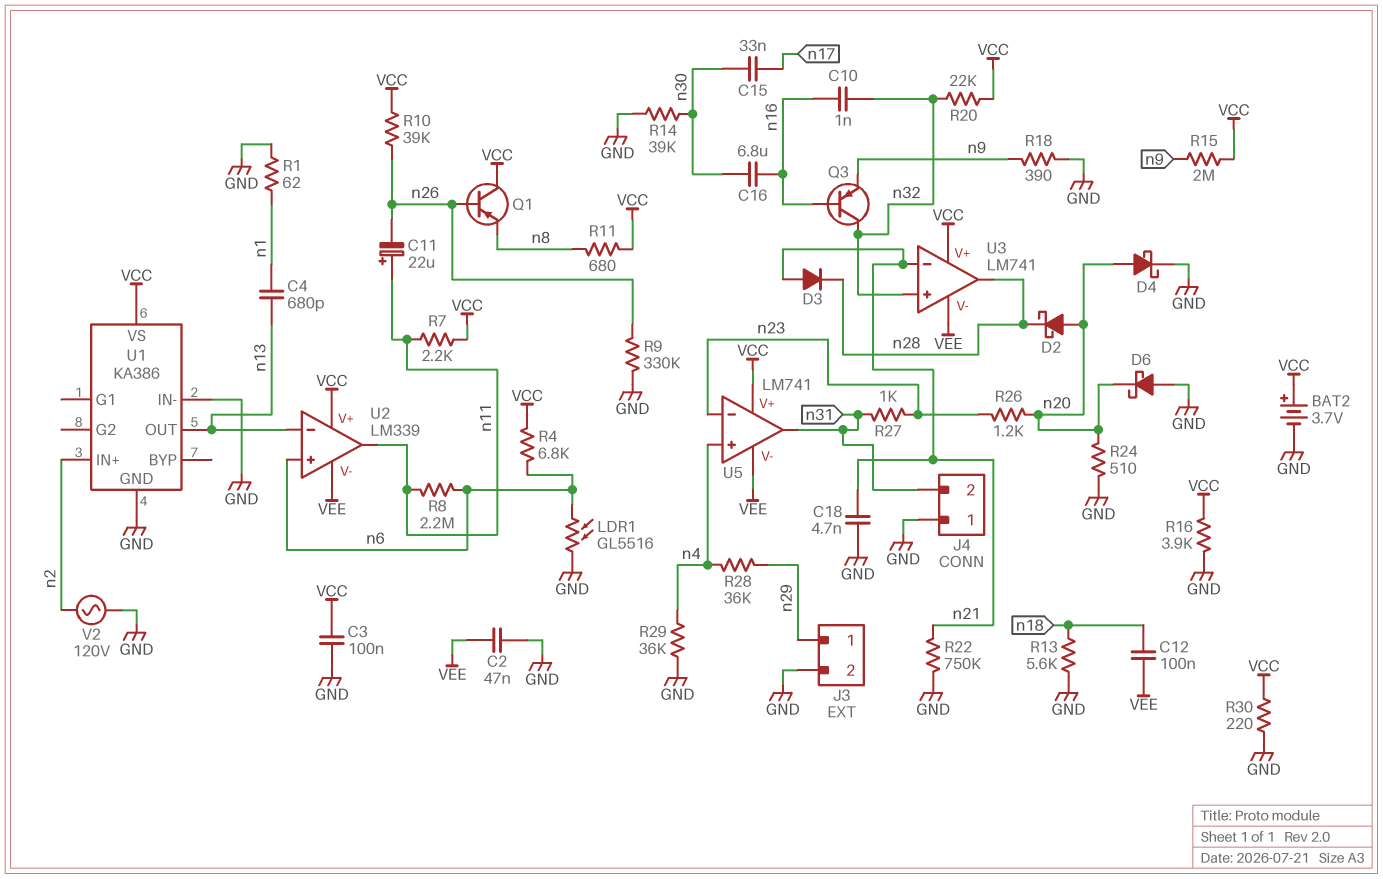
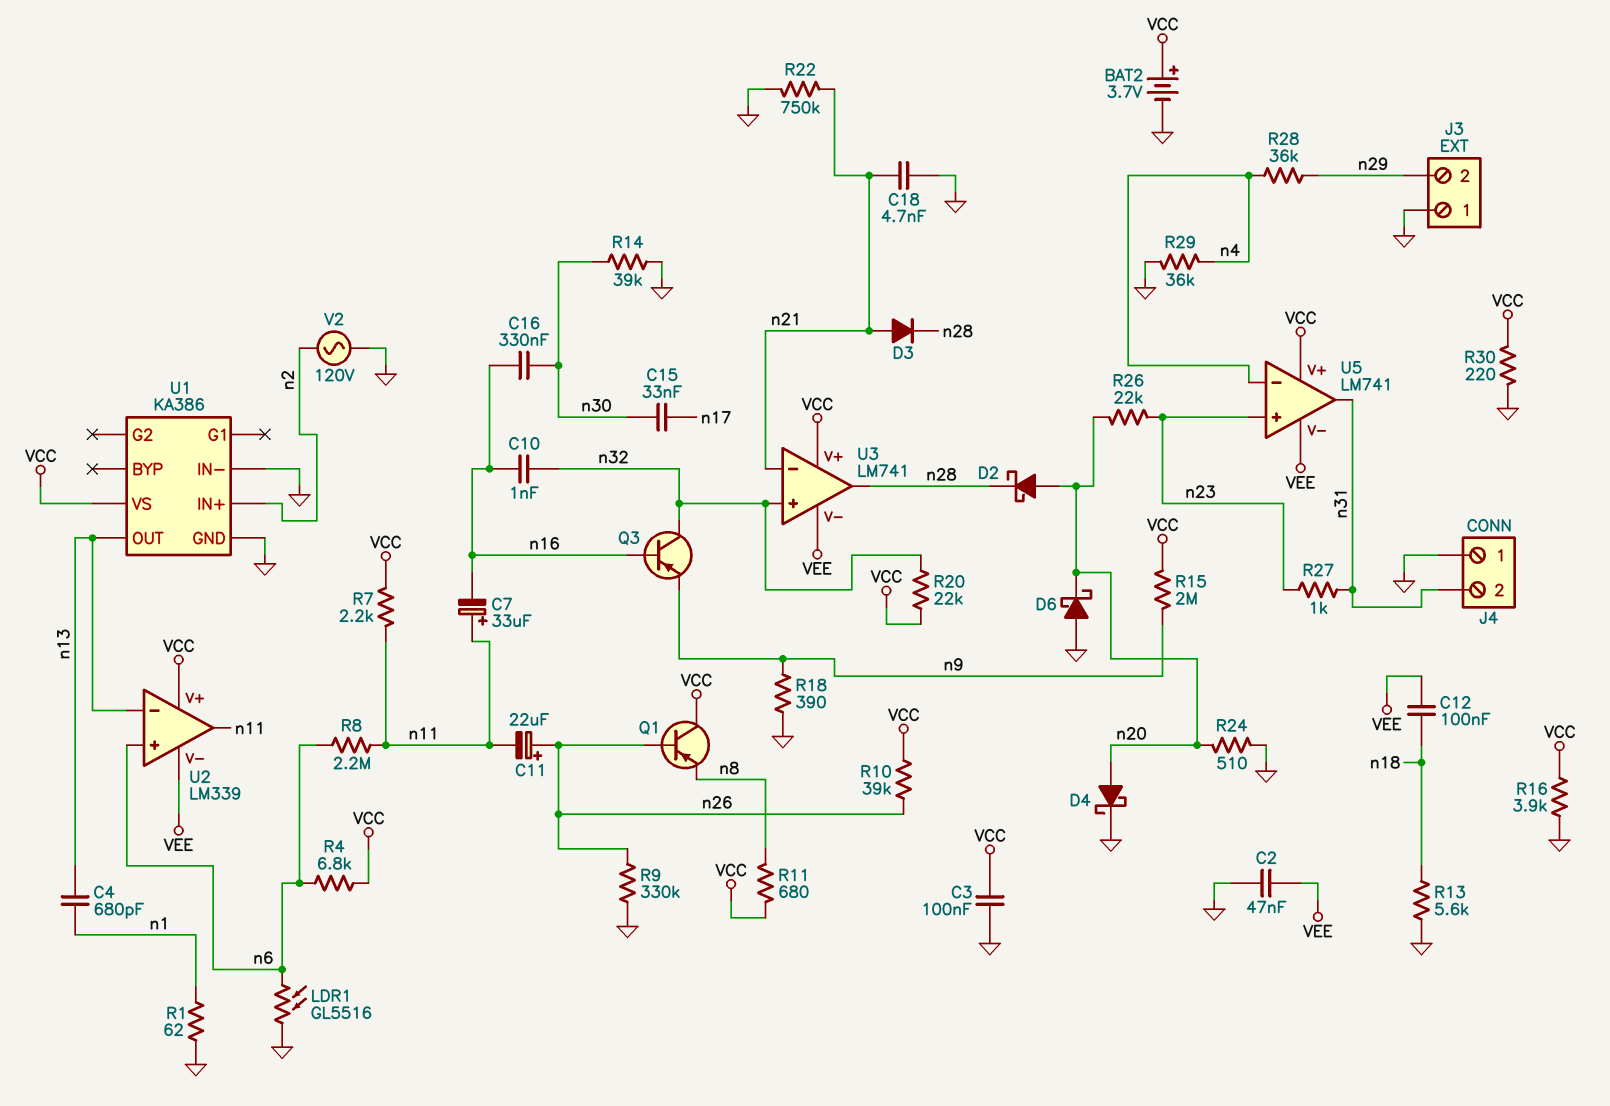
C7: none -> 33uF (plus n11, minus n16)
C11: 22uF (plus n11, minus n26) -> 22uF (plus n26, minus n11)
C16: 6.8uF (n16, n30) -> 330nF (n16, n30)
J3 pin 1: n29 -> GND
J3 pin 2: GND -> n29
R26: 1.2k (n20, n23) -> 22k (n20, n23)
U5 pin in+: n4 -> n23
U5 pin in-: n23 -> n4

